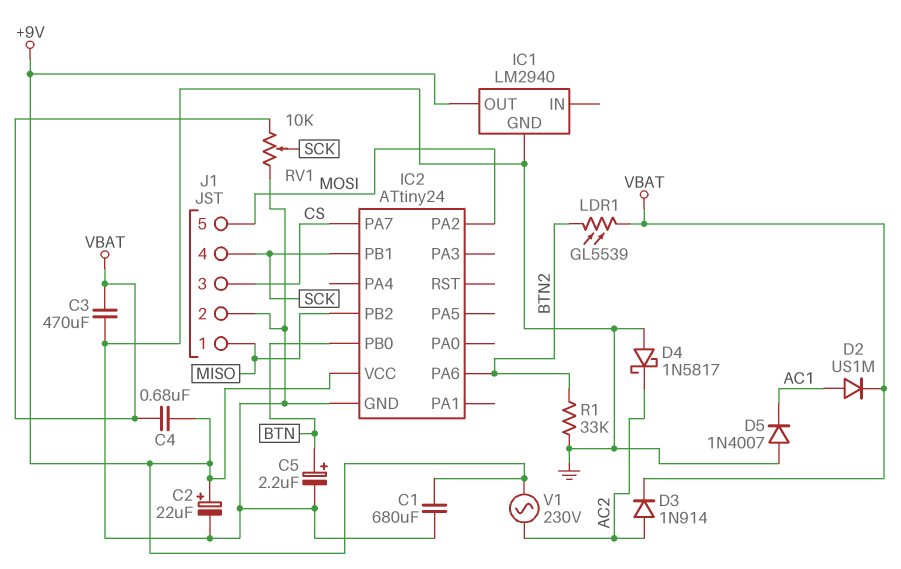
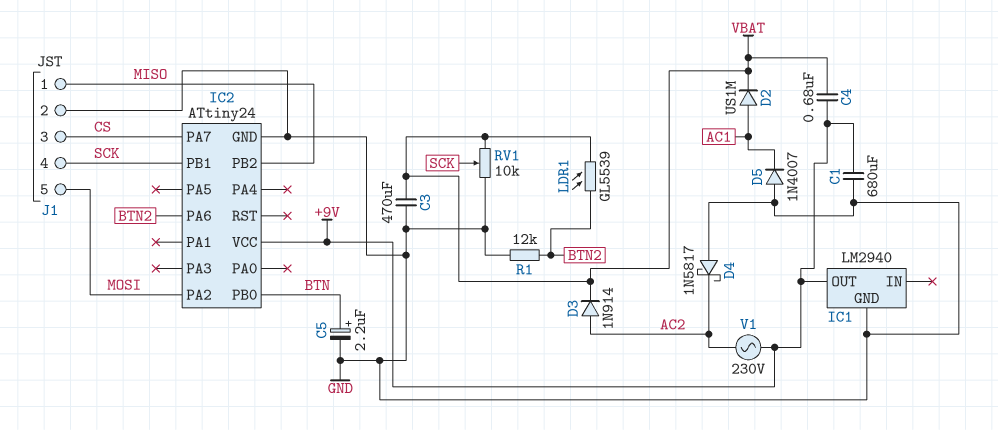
C2: 22uF (plus +9V, minus GND) -> none
R1: 33k (BTN2, GND) -> 12k (BTN2, GND)

